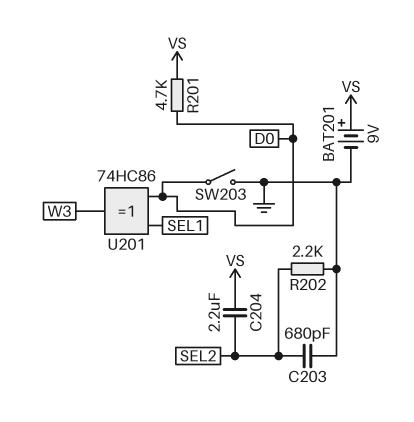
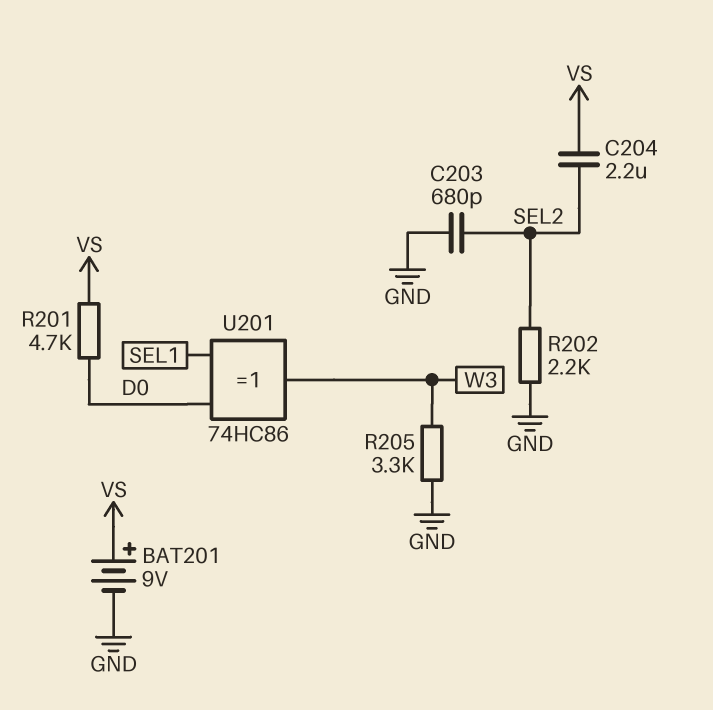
R205: none -> 3.3k (GND, W3)
SW203: switch (D0, GND) -> none

